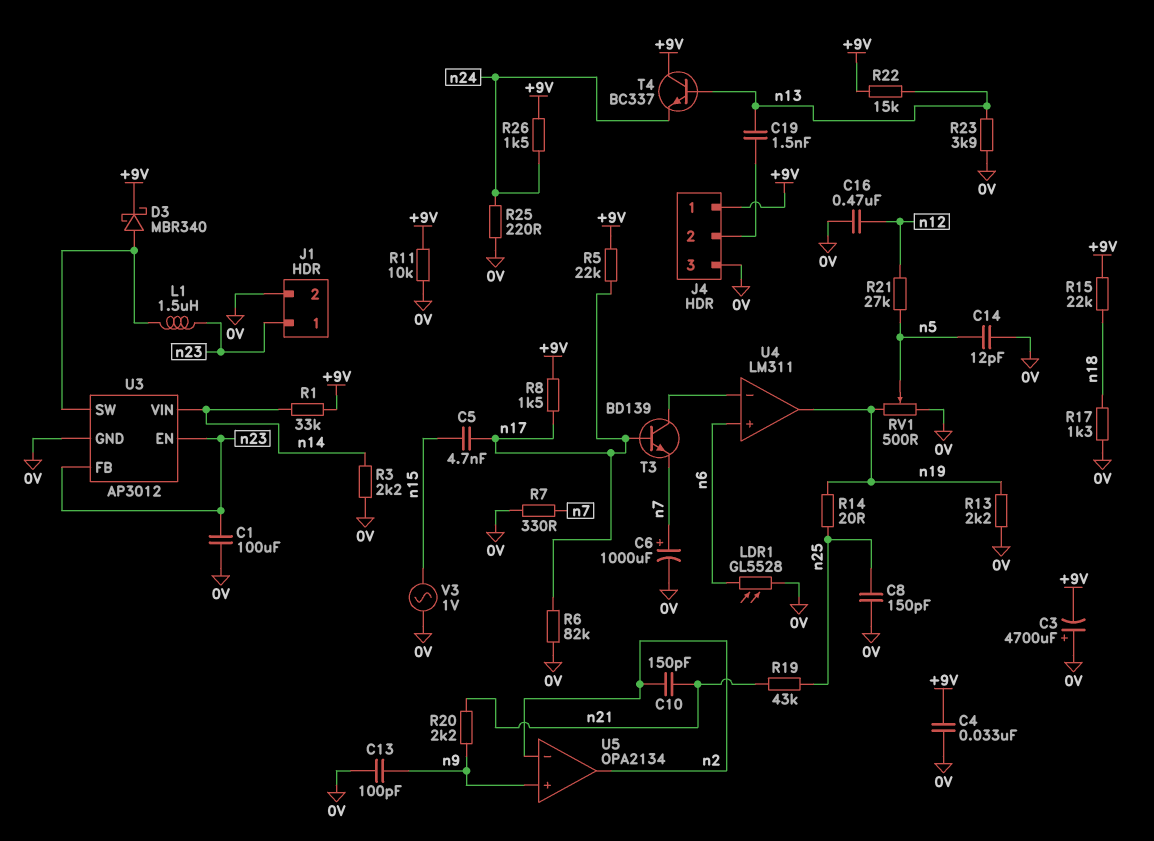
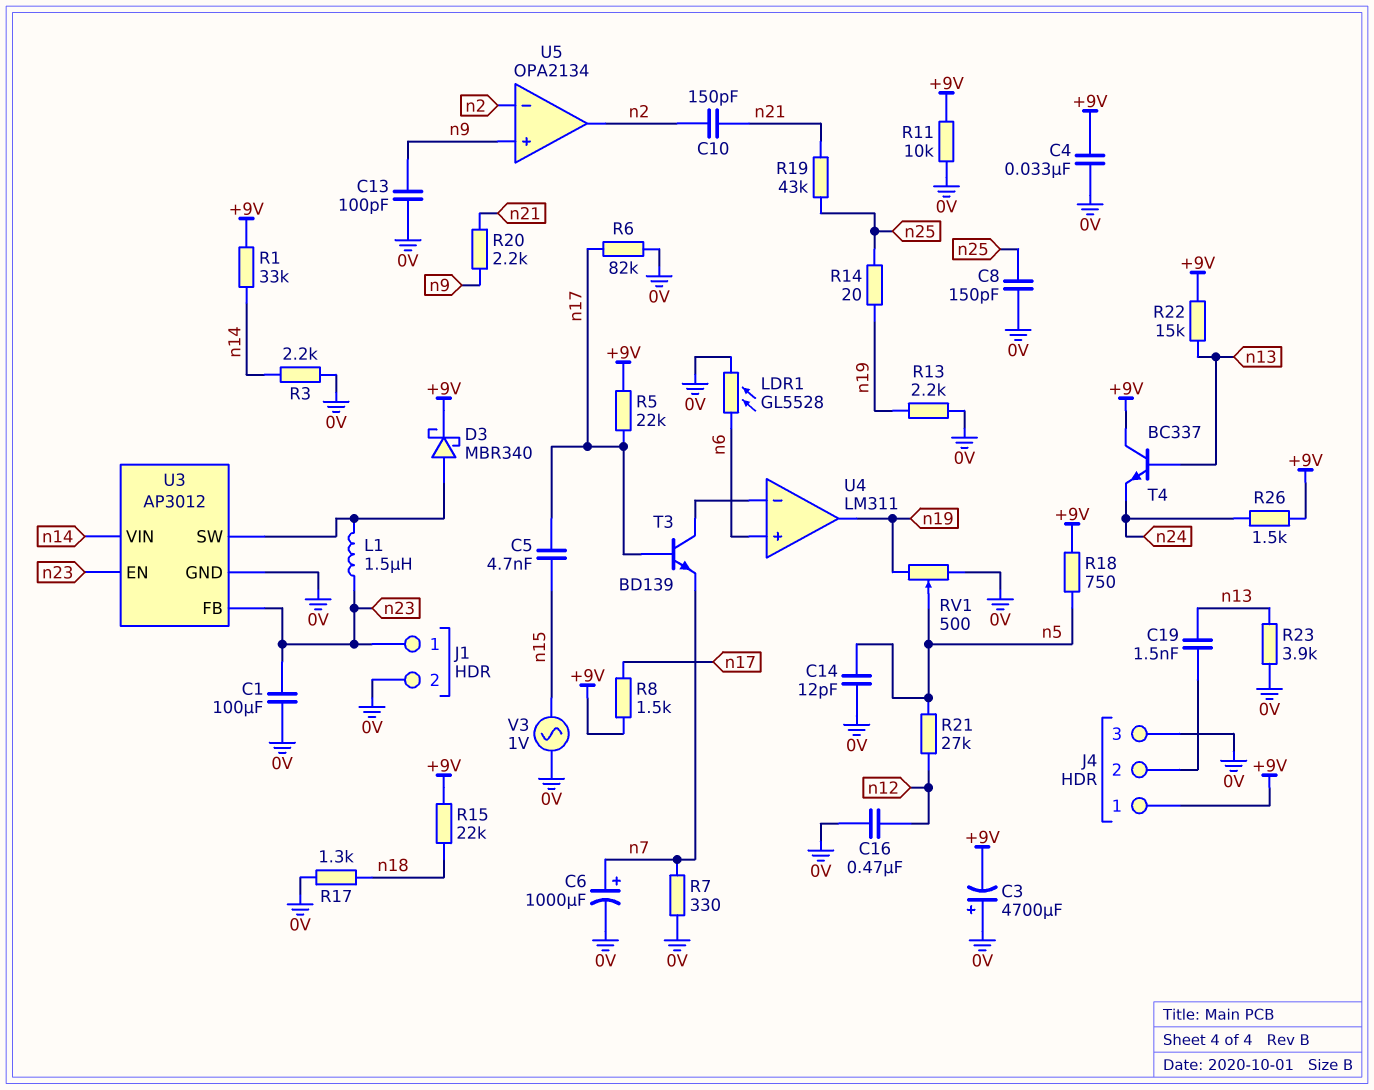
R18: none -> 750 (+9V, n5)
R25: 220 (0V, n24) -> none

